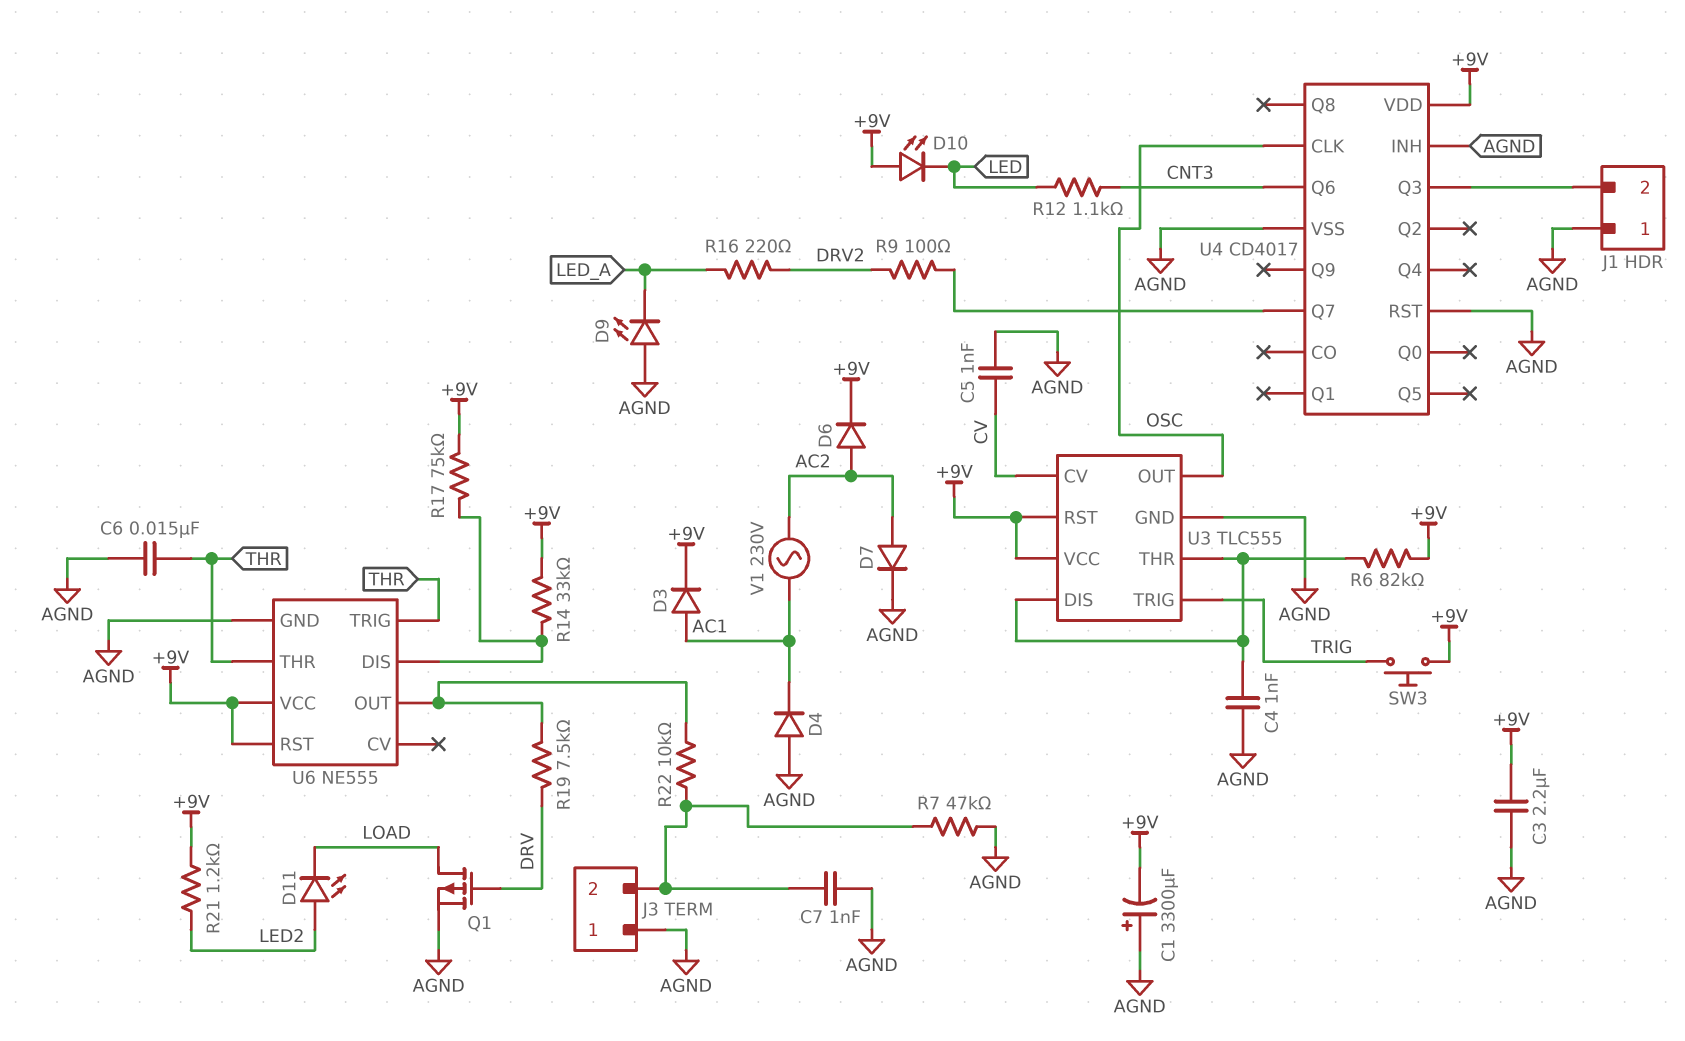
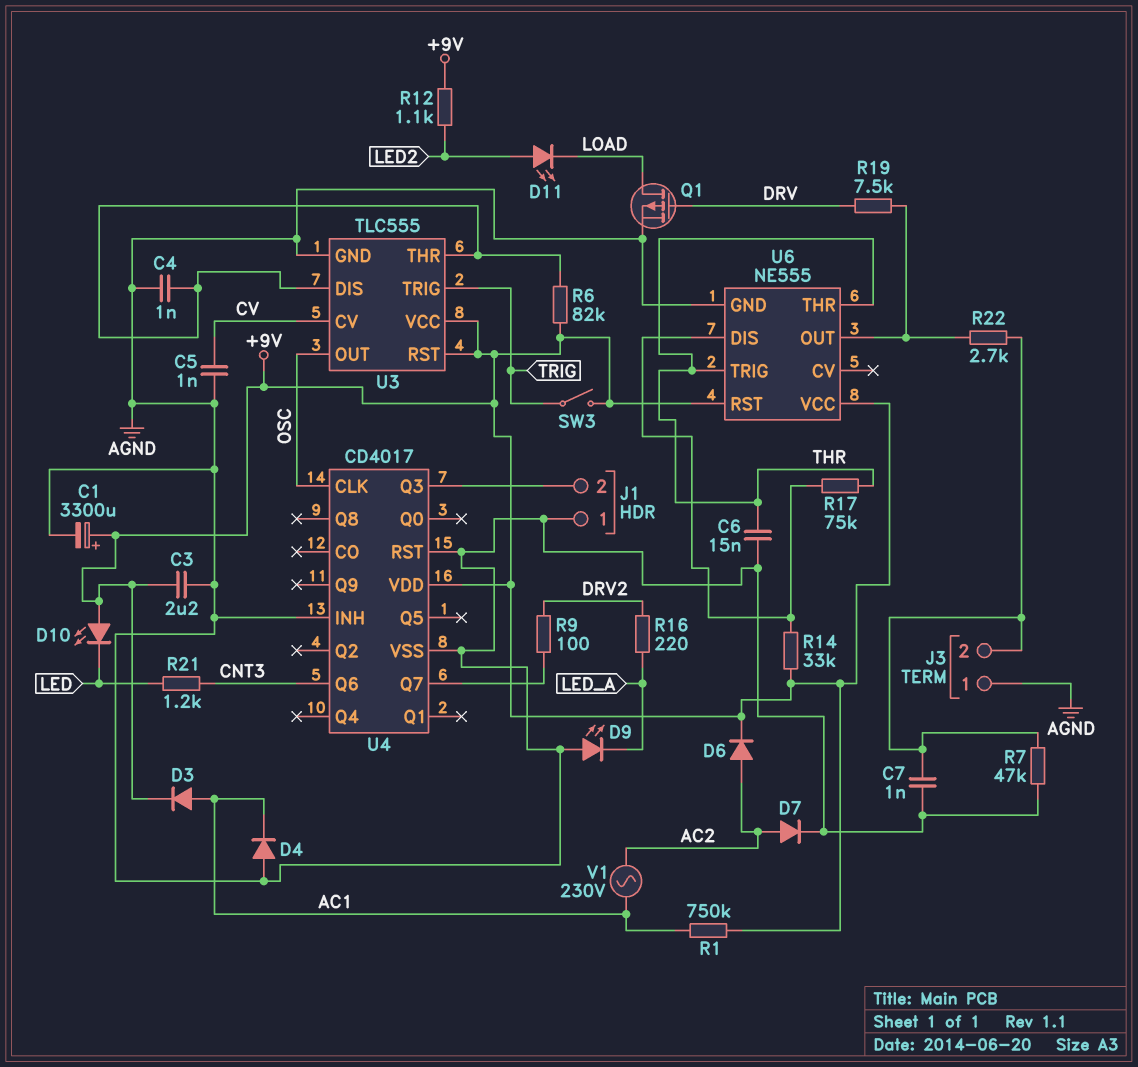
C1: 3300uF (plus AGND, minus +9V) -> 3300uF (plus +9V, minus AGND)
R1: none -> 750k (+9V, AC1)
R12: 1.1k (CNT3, LED) -> 1.1k (+9V, LED2)
R17: 75k (+9V, U6/DIS) -> 75k (THR, U6/DIS)
R21: 1.2k (+9V, LED2) -> 1.2k (CNT3, LED)
R22: 10k (J3/2, U6/OUT) -> 2.7k (J3/2, U6/OUT)
SW3: button (+9V, TRIG) -> switch (+9V, TRIG)

